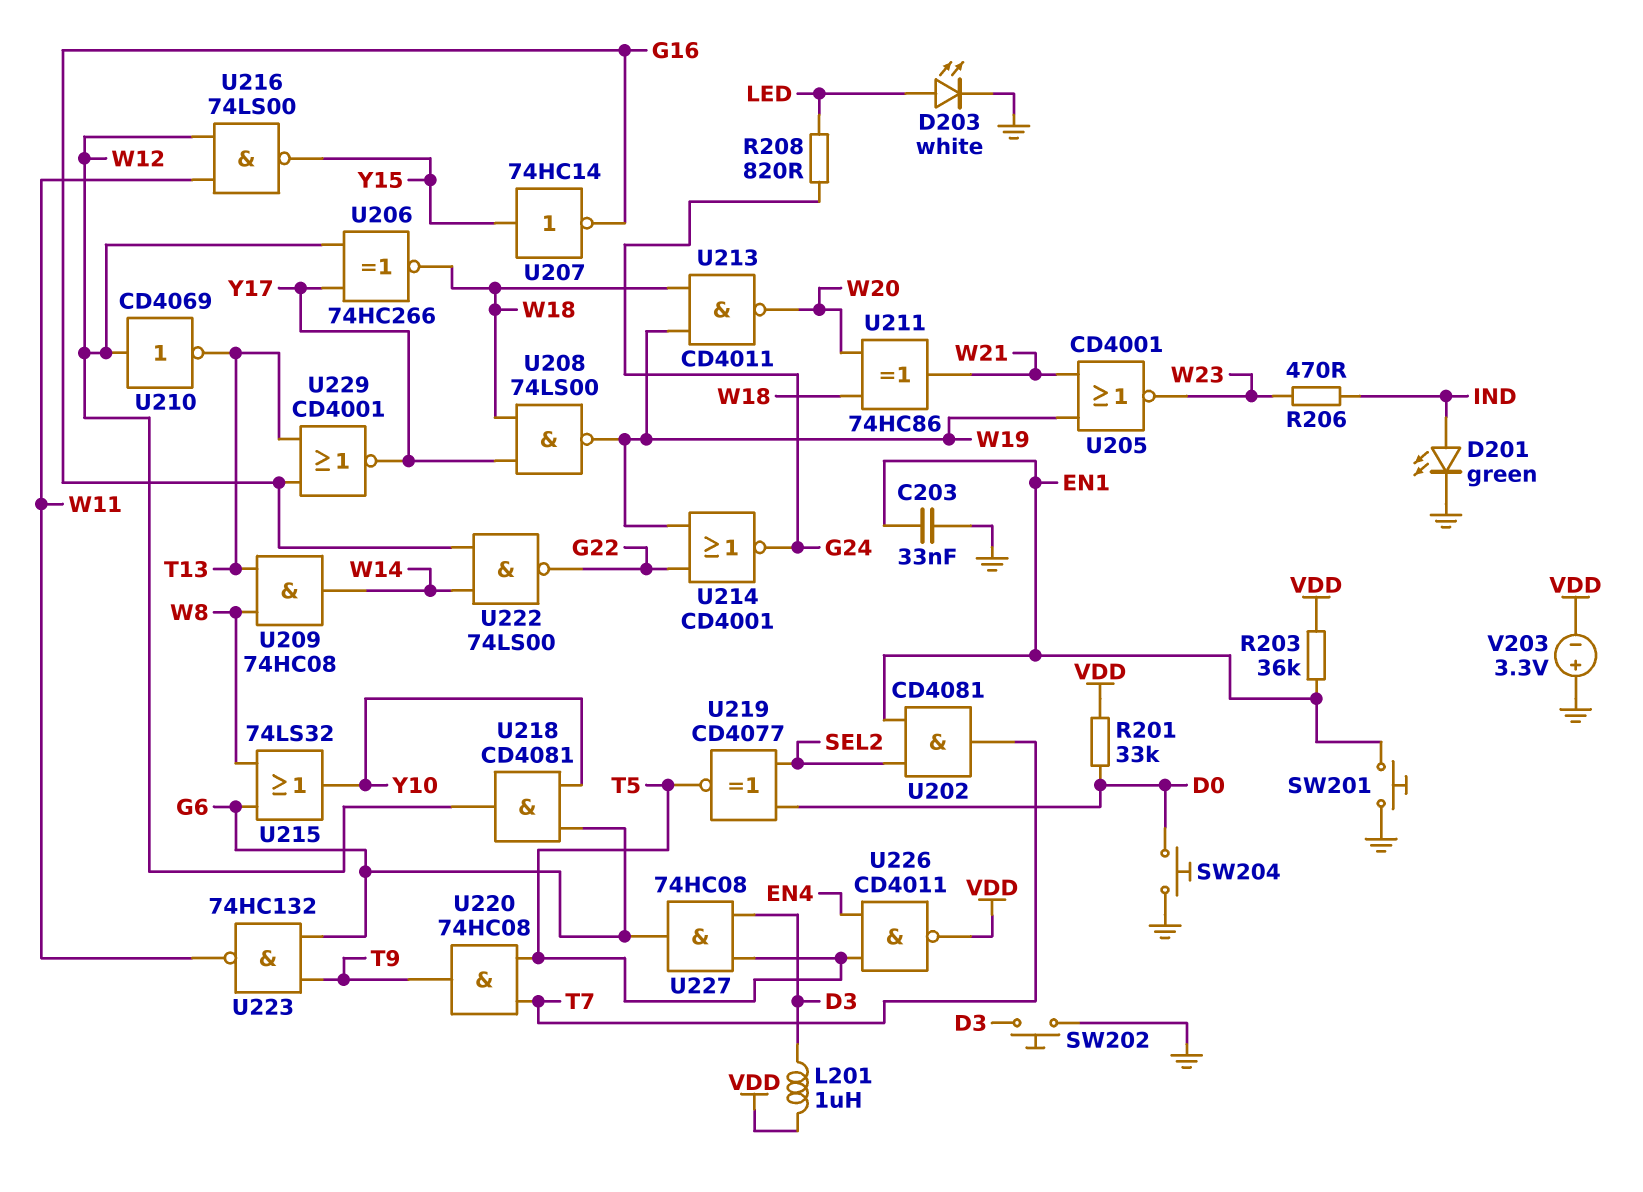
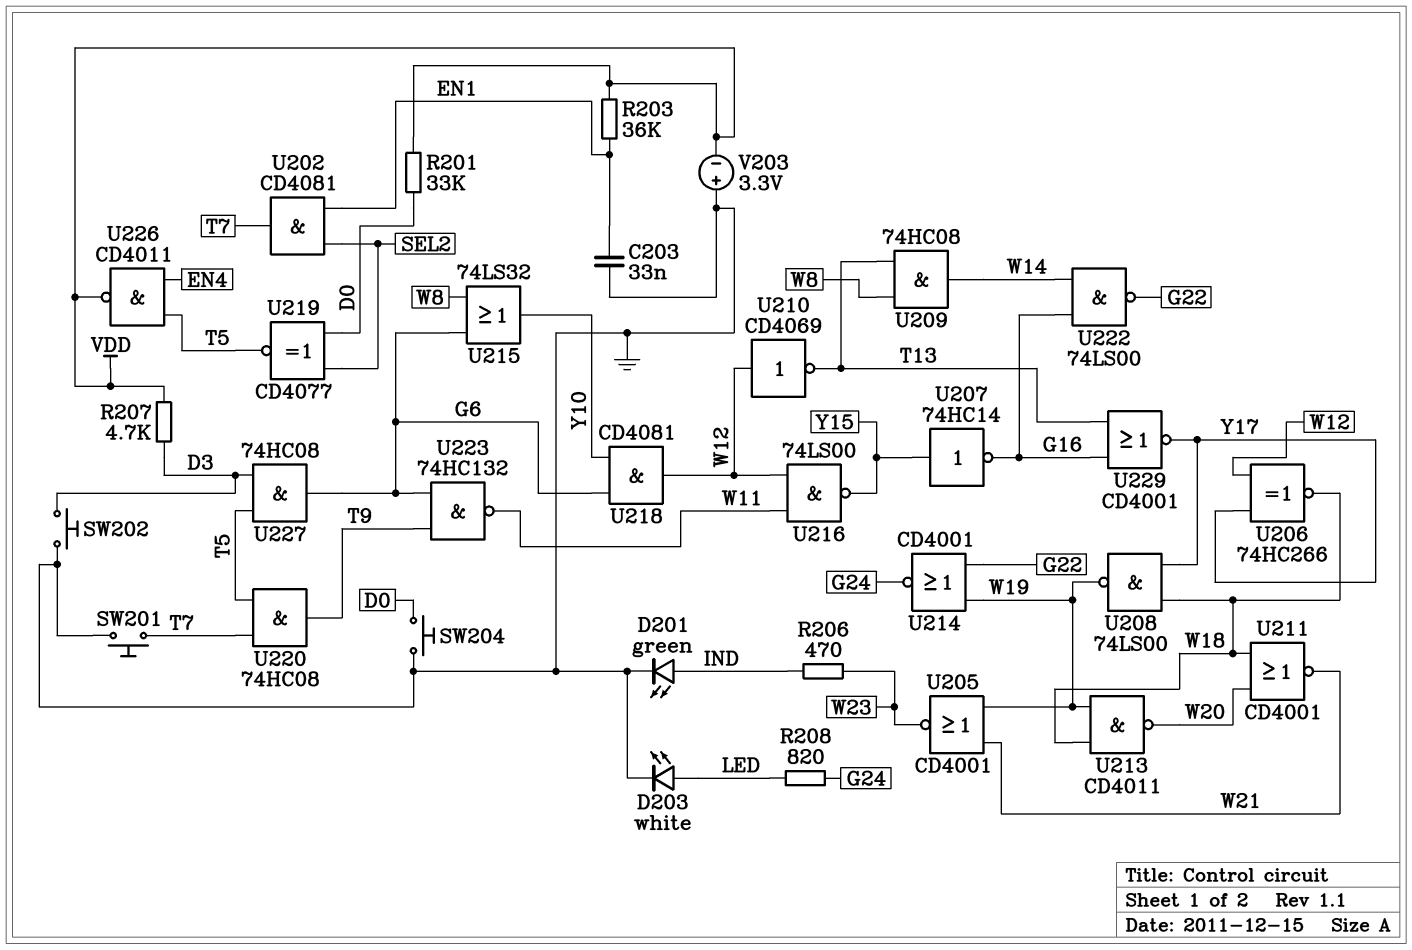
L201: 1uH (D3, VDD) -> none
R207: none -> 4.7k (D3, VDD)
SW201: button (EN1, GND) -> button (GND, T7)
U211: XOR 74HC86 (in W18, in W20, out W21) -> NOR CD4001 (in W18, in W20, out W21)

